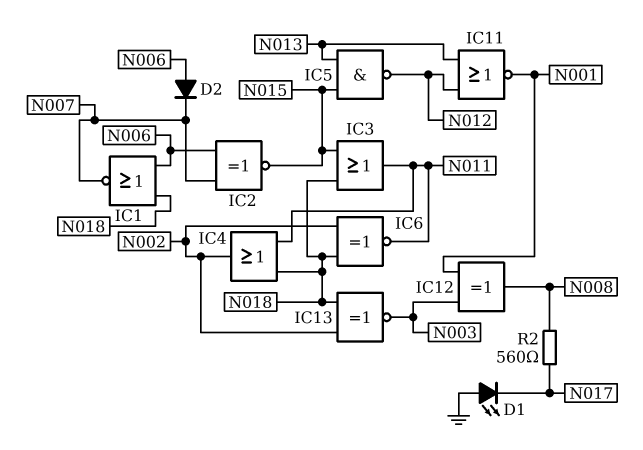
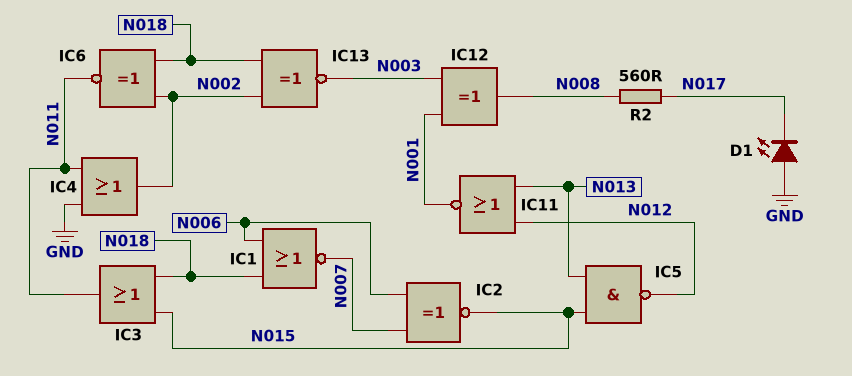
D2: diode (A N006, K N007) -> none
IC4: OR (in N011, in N018, out N002) -> OR (in GND, in N011, out N002)

